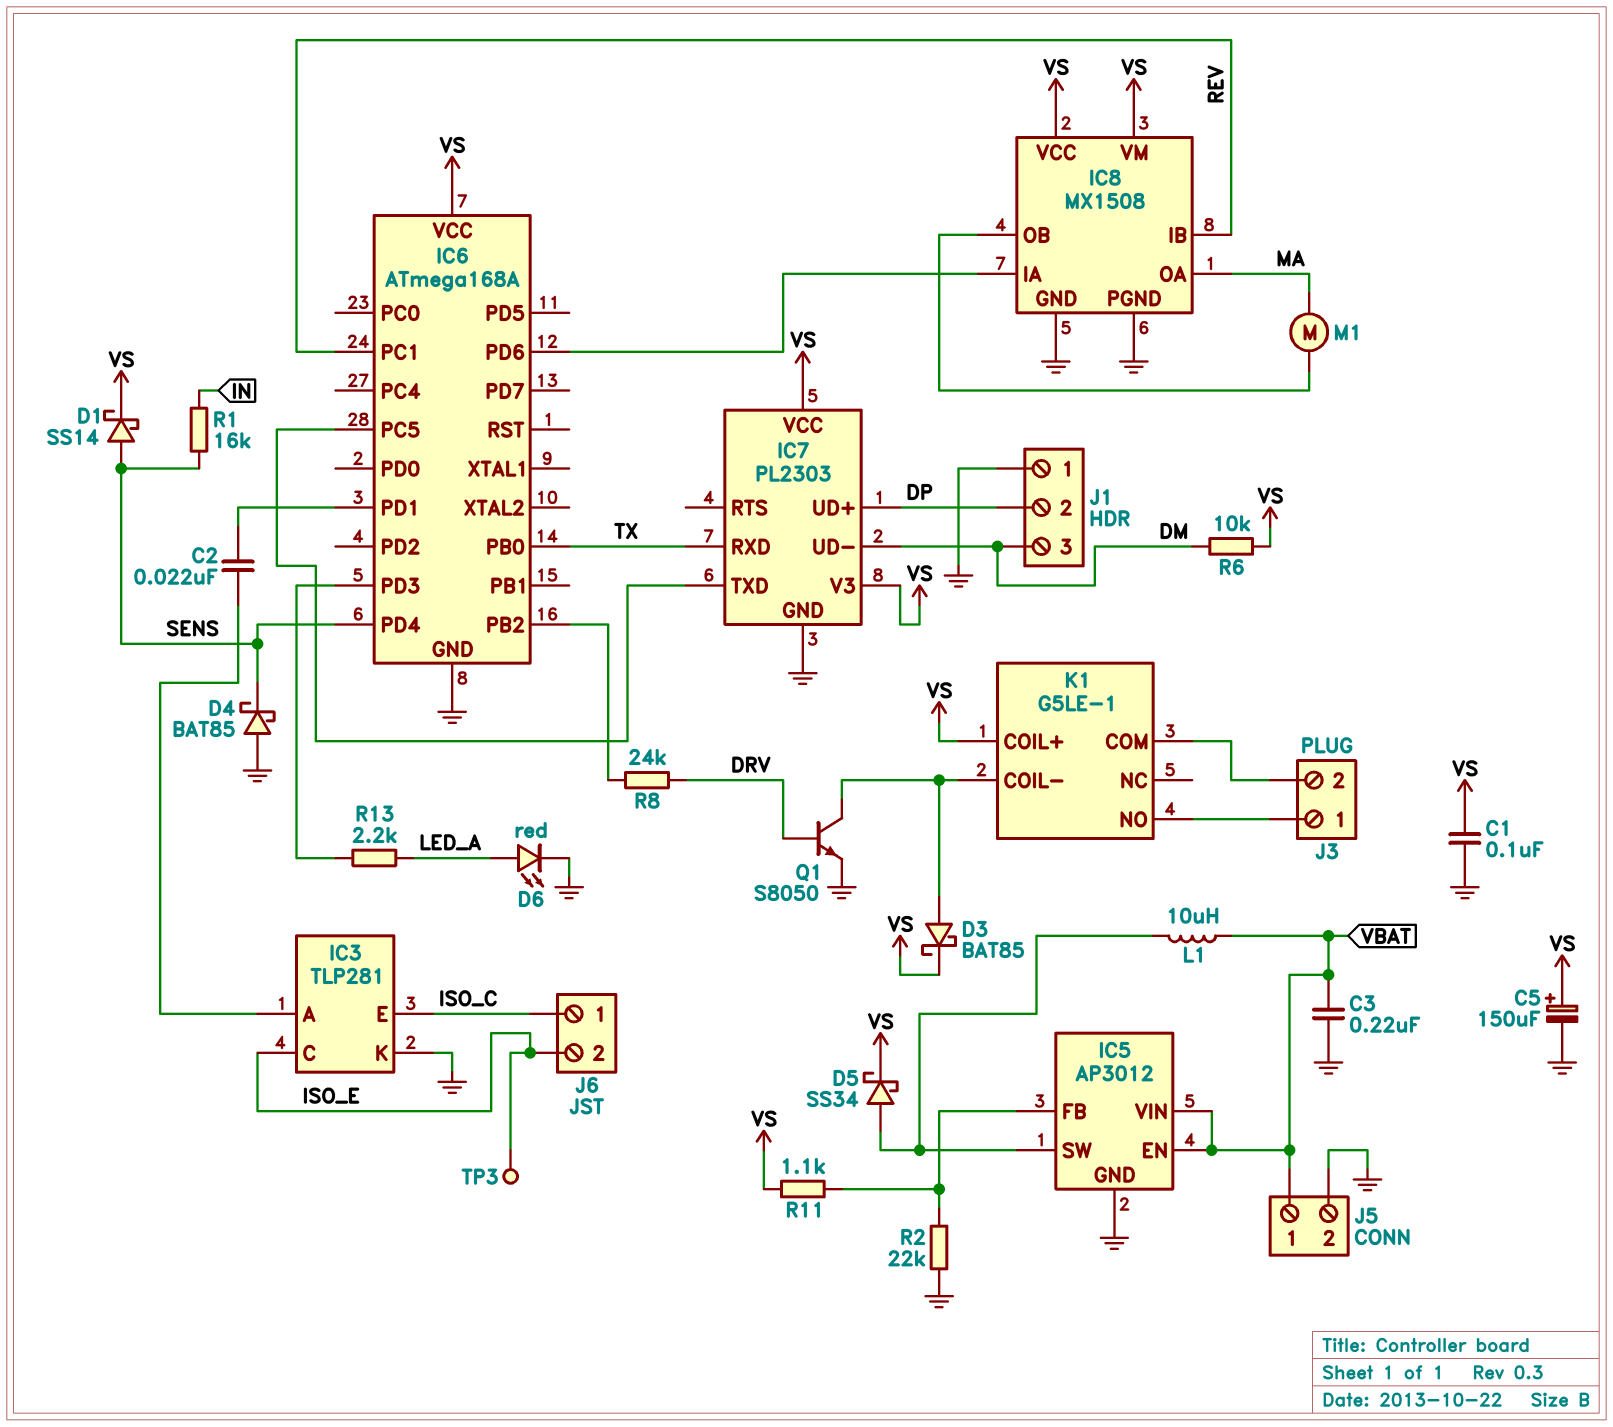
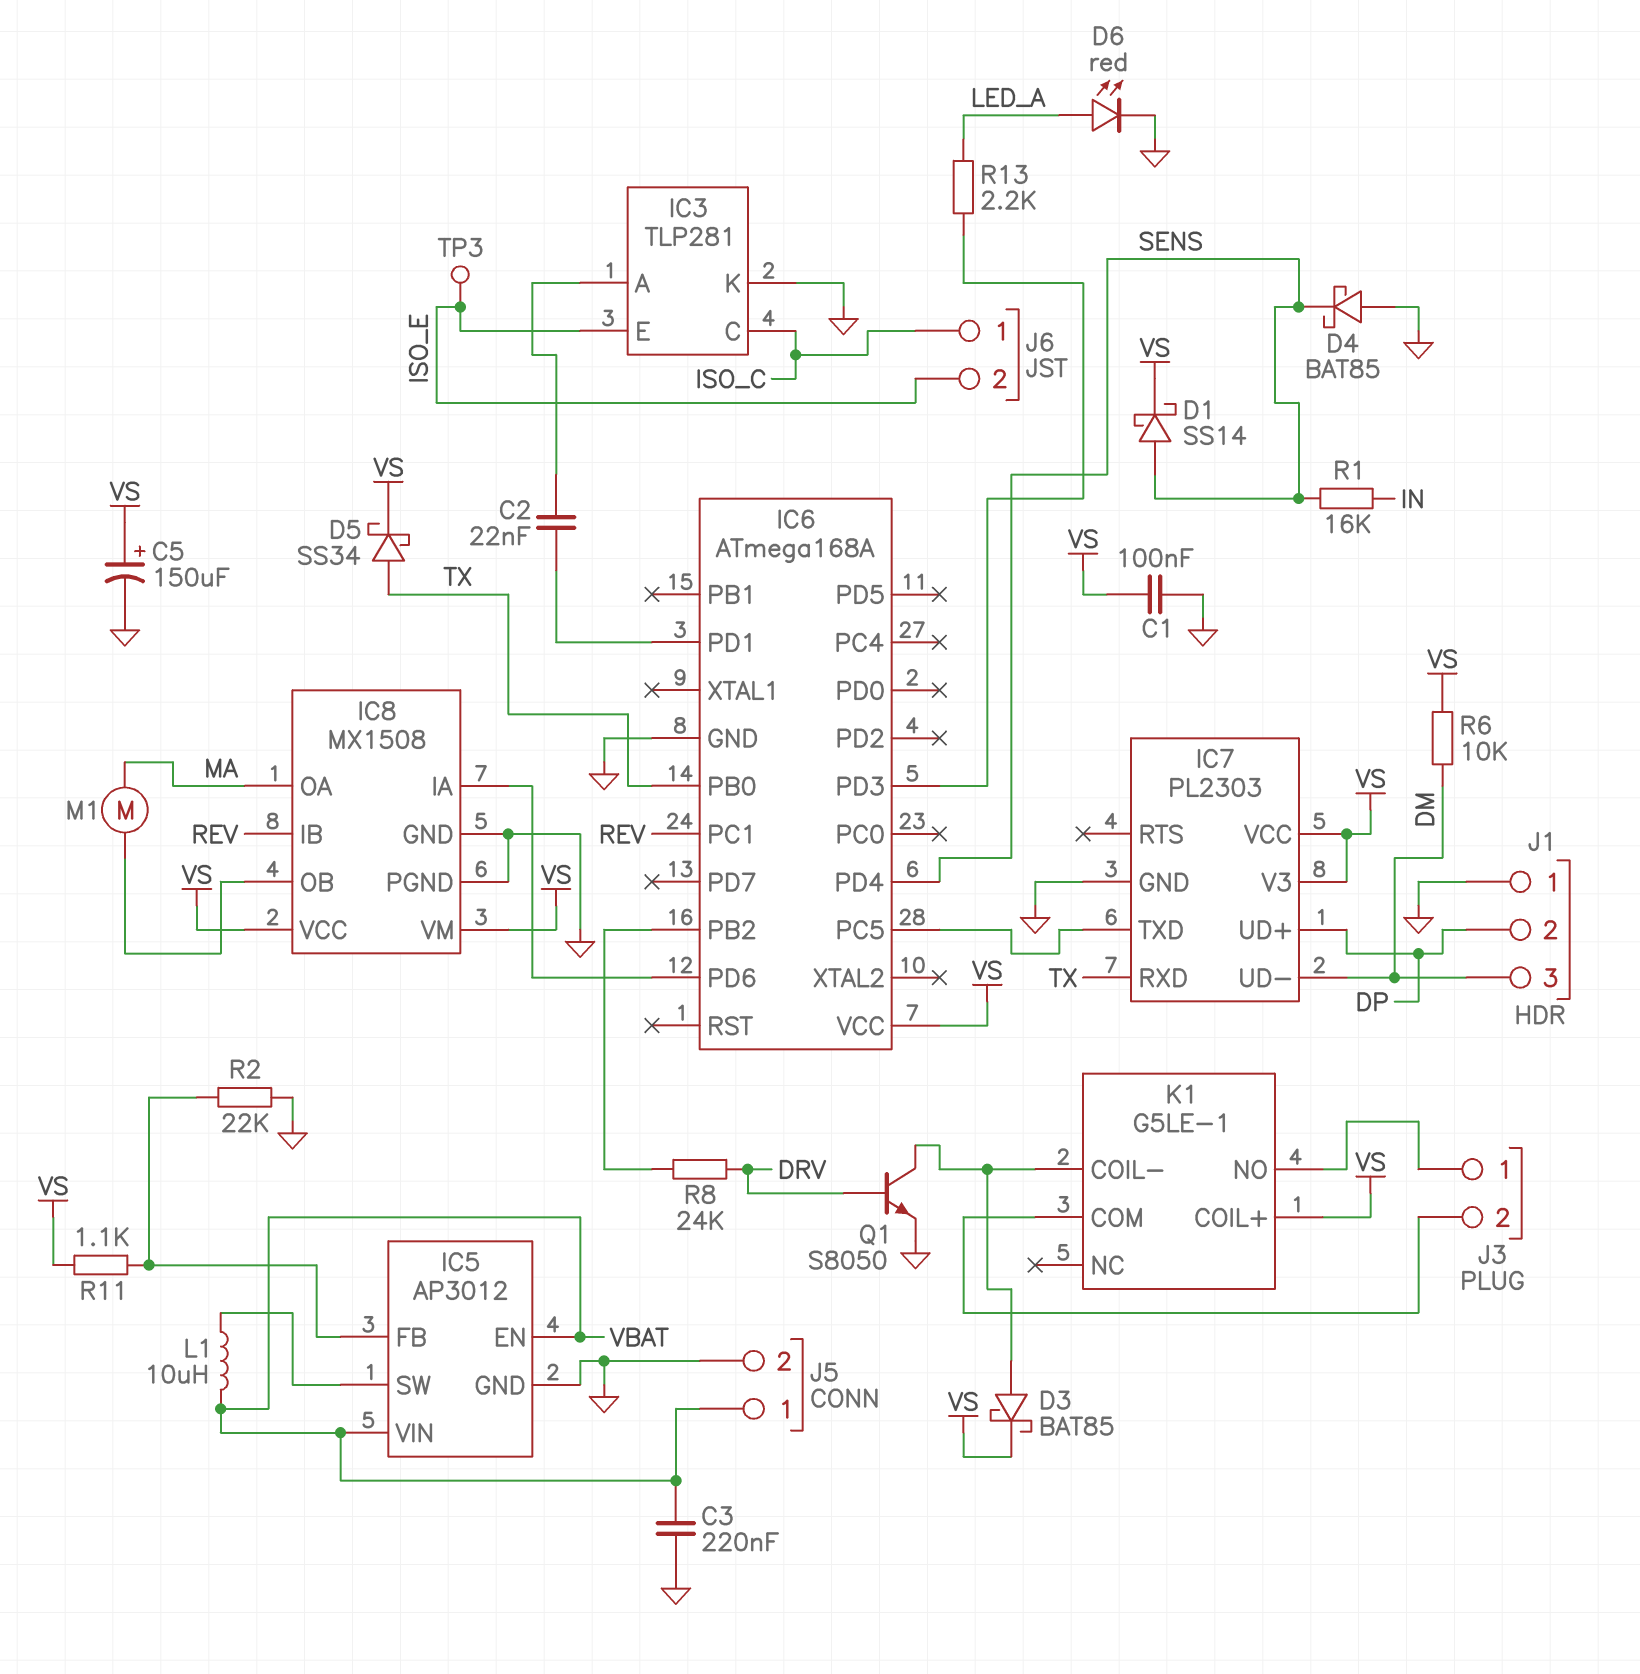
D5: schottky SS34 (A IC5/SW, K VS) -> schottky SS34 (A TX, K VS)
IC3 pin C: ISO_E -> ISO_C
IC3 pin E: ISO_C -> ISO_E

